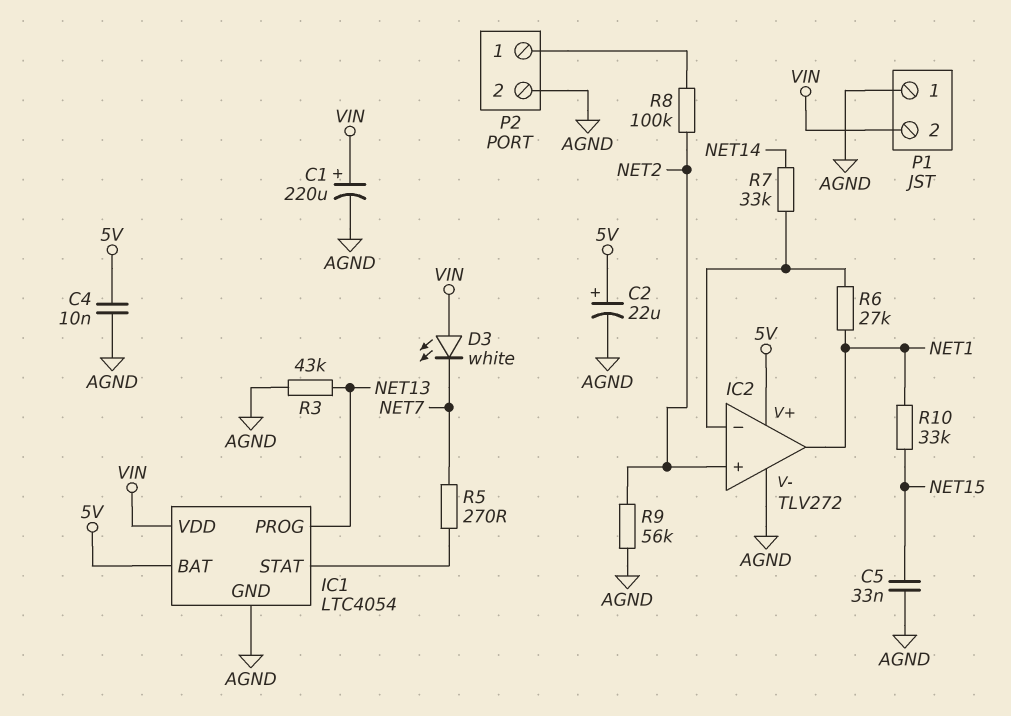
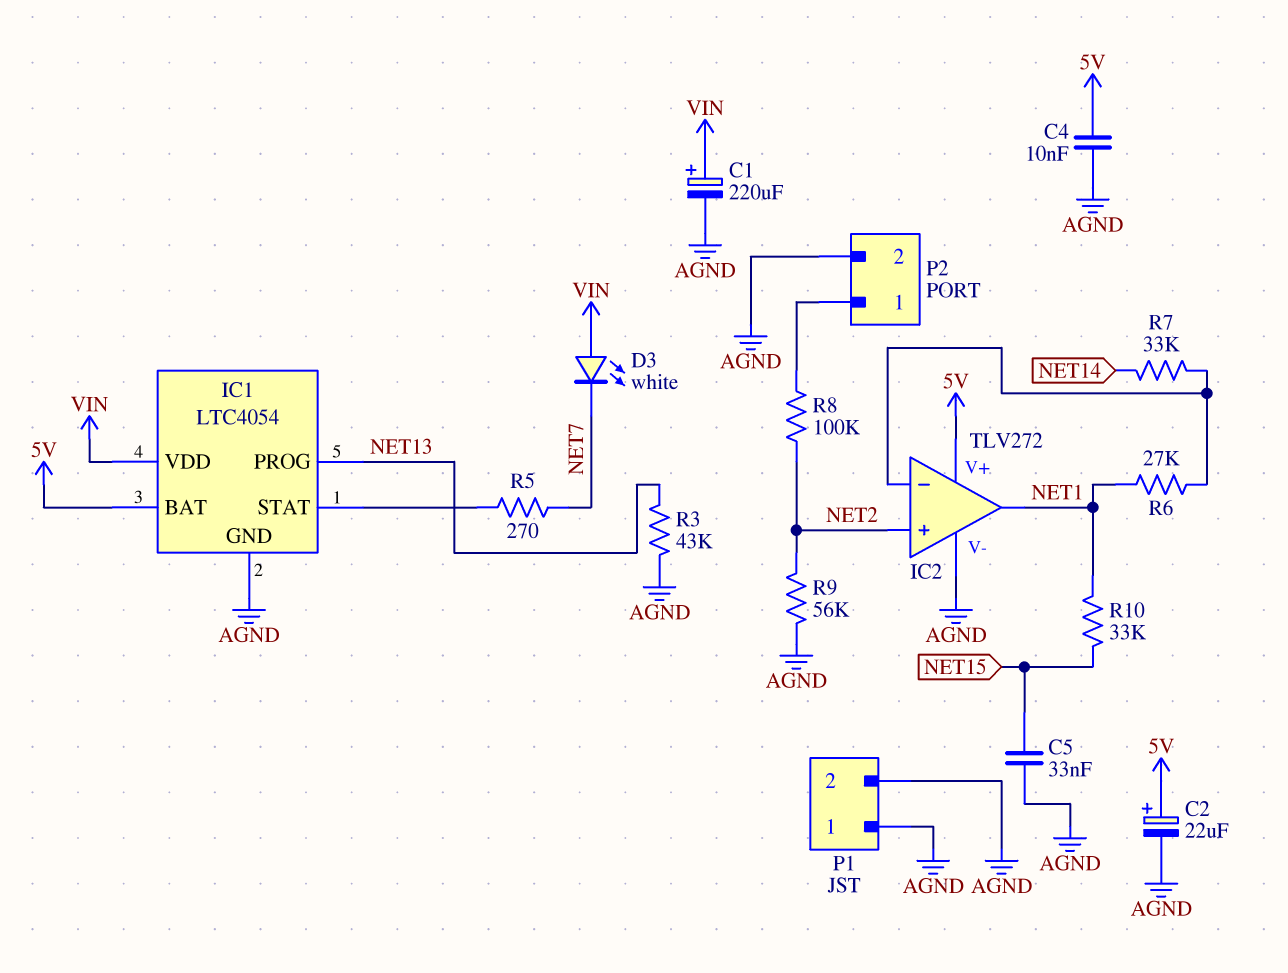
P1 pin 2: VIN -> AGND

